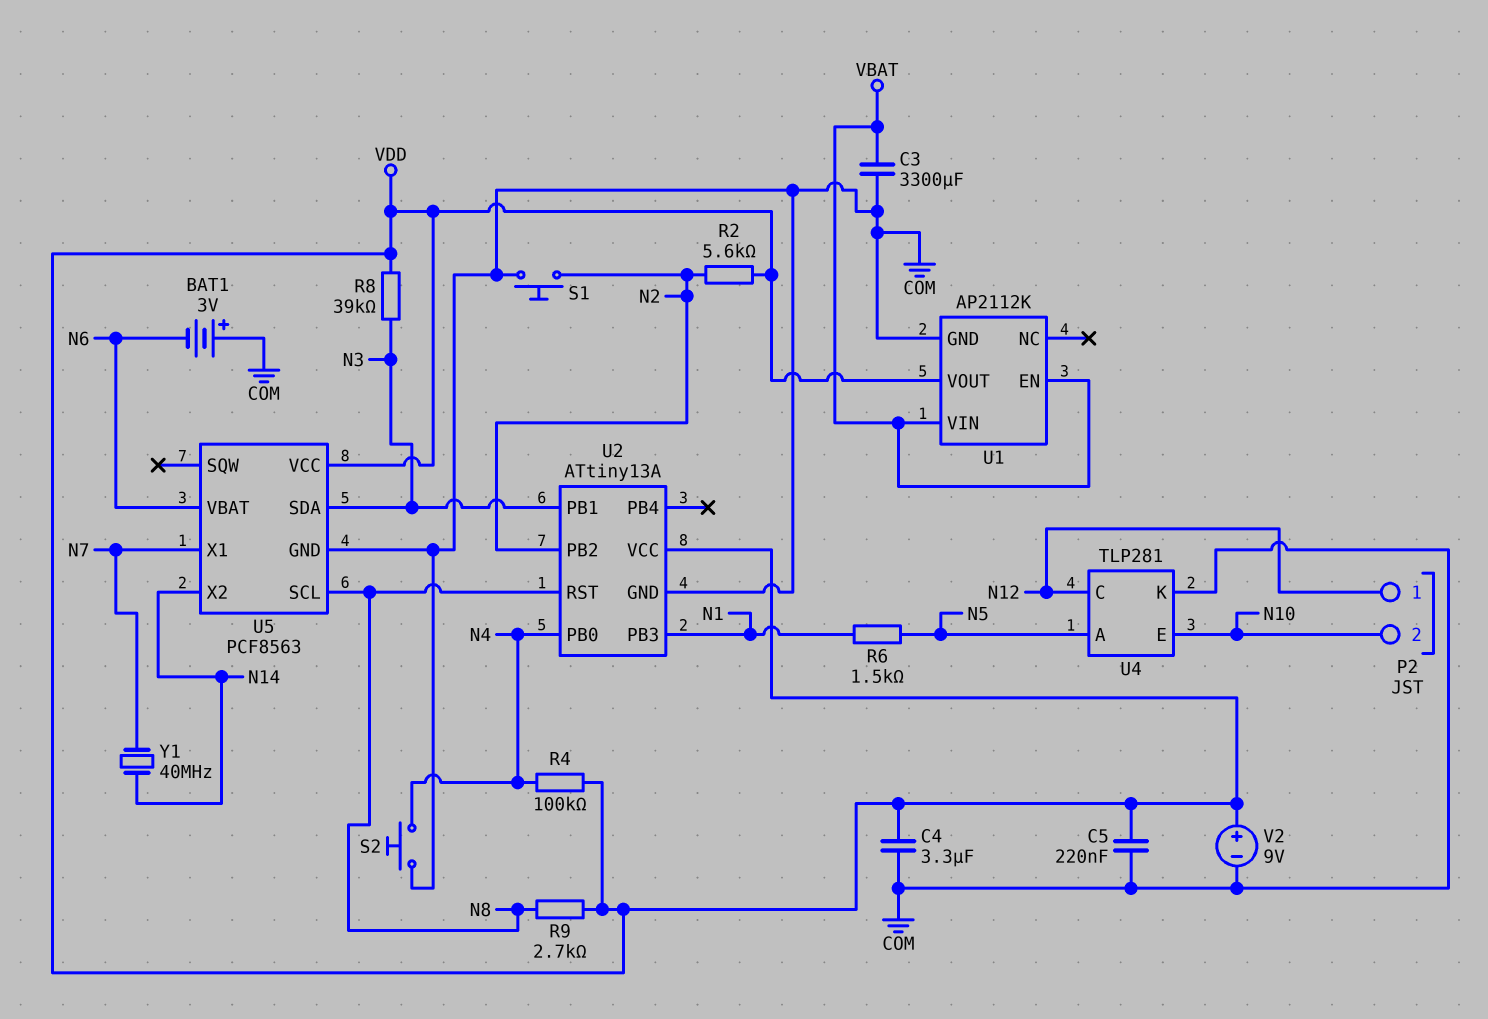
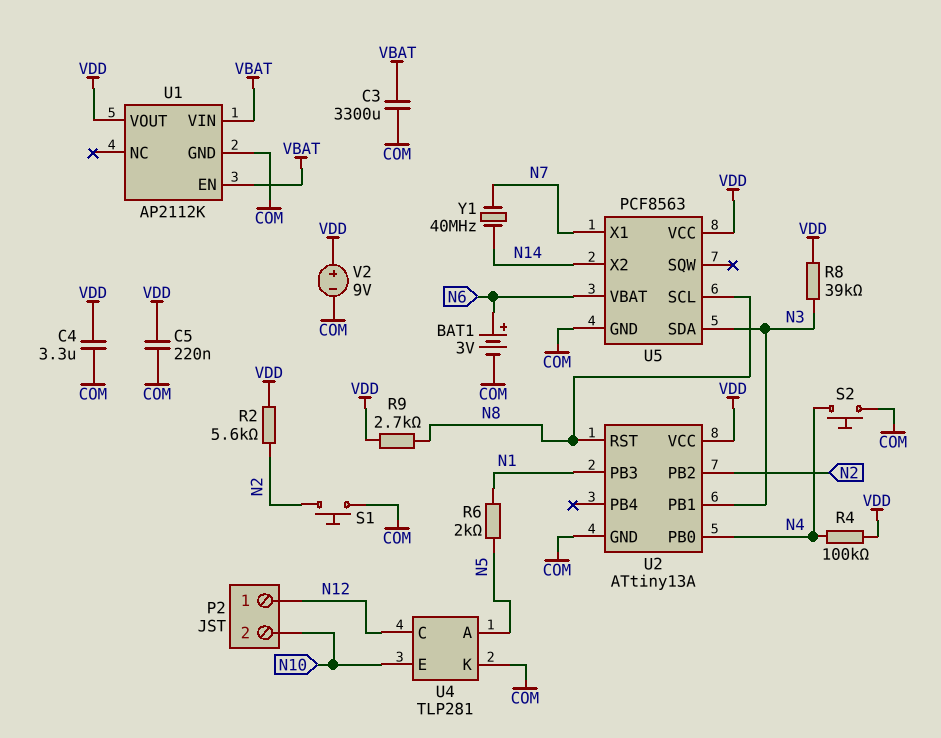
BAT1: 3V (plus COM, minus N6) -> 3V (plus N6, minus COM)
R6: 1.5k (N1, N5) -> 2k (N1, N5)

